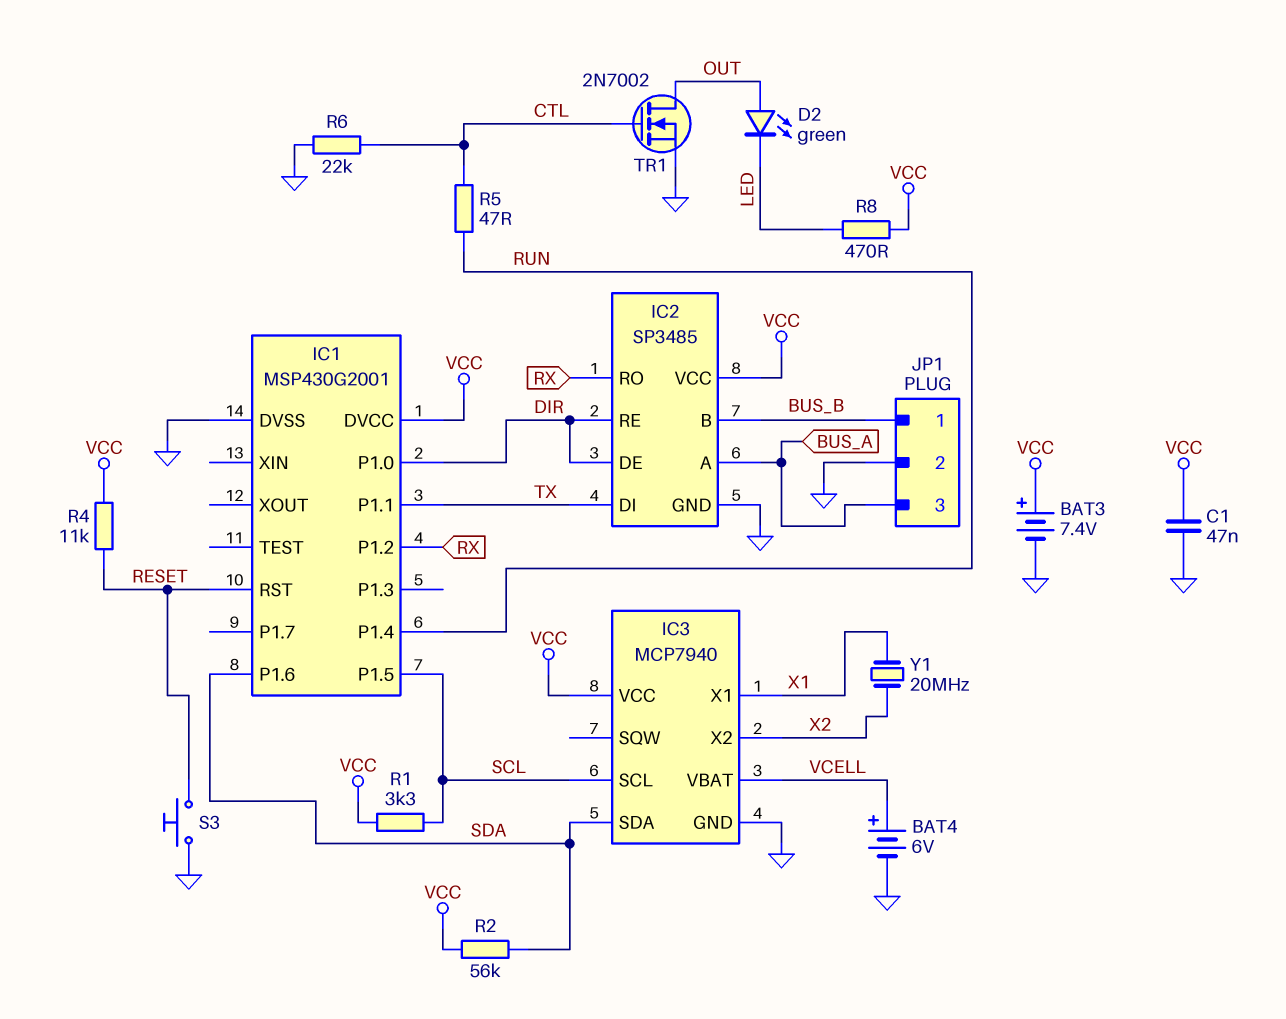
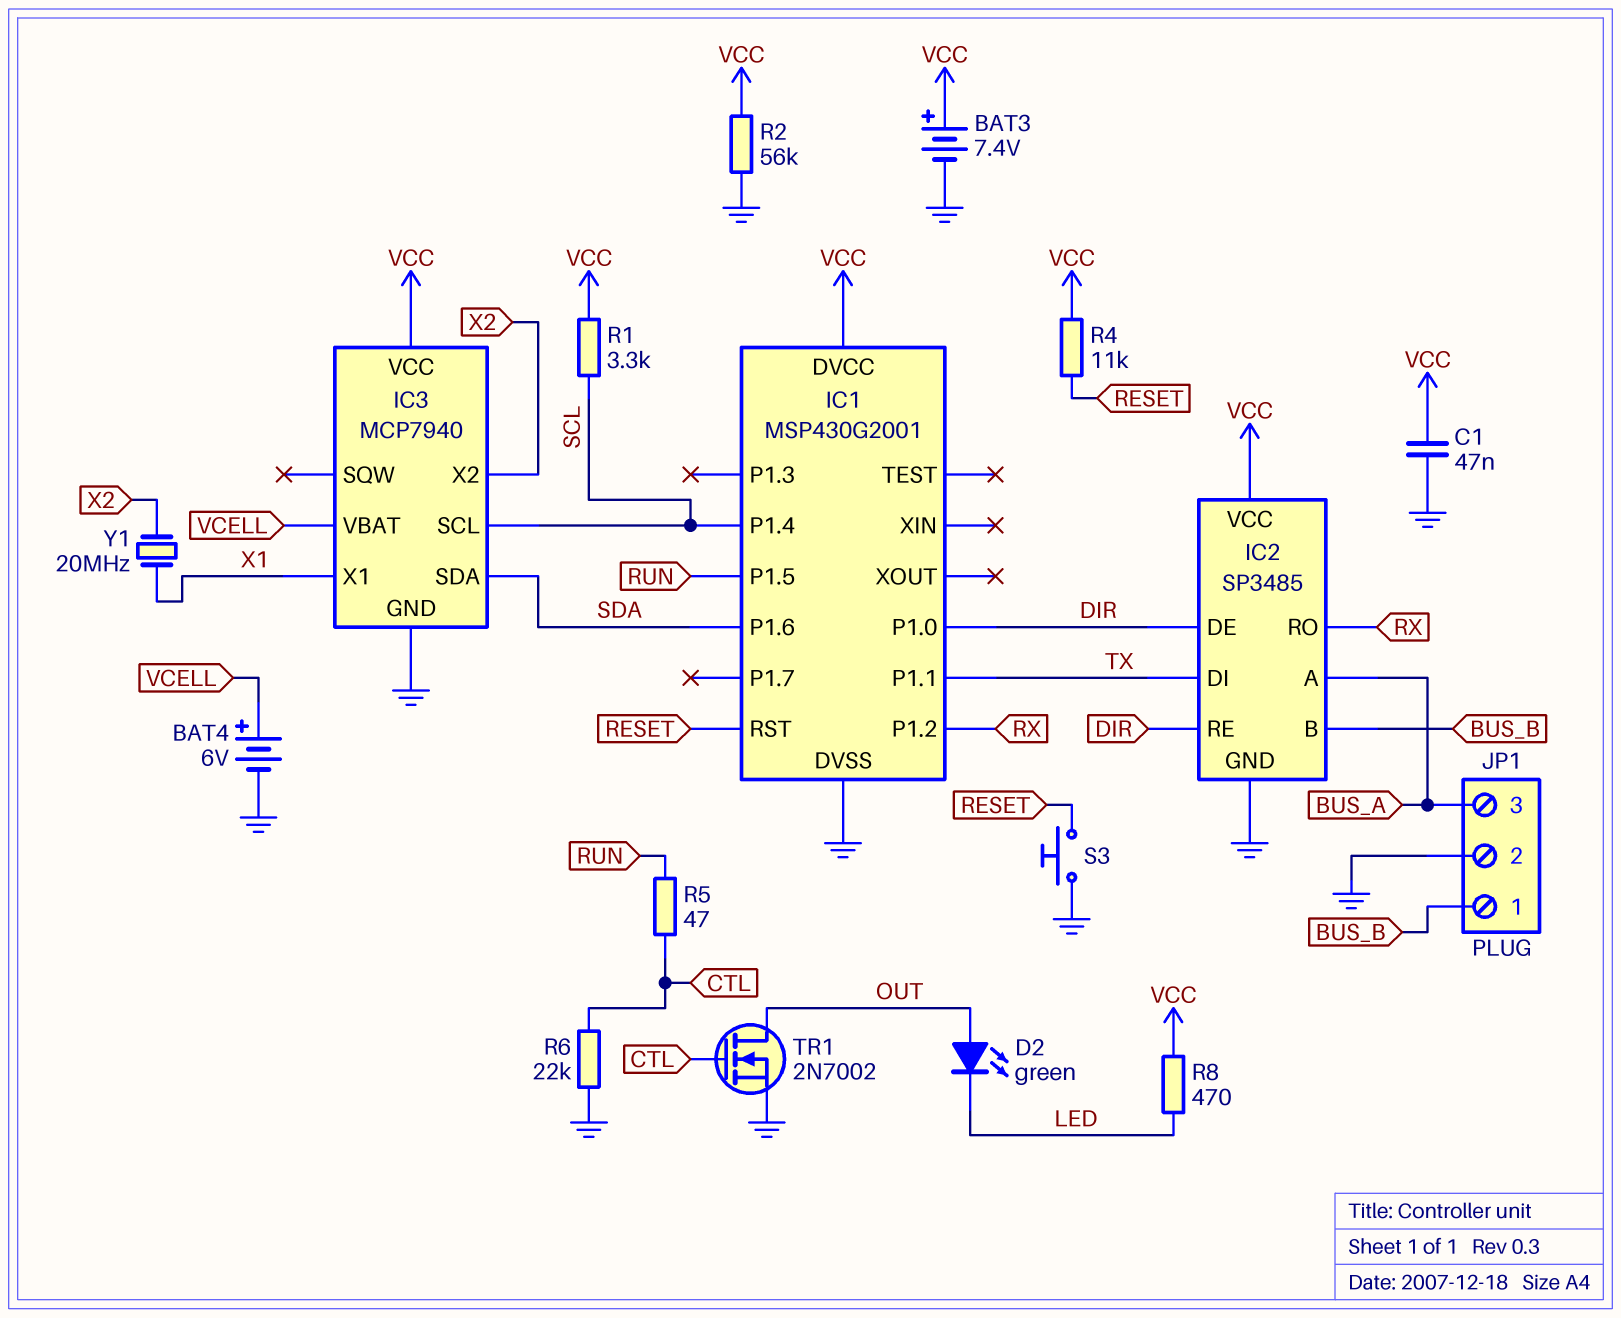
IC1 pin P1.4: RUN -> SCL
IC1 pin P1.5: SCL -> RUN
R2: 56k (SDA, VCC) -> 56k (GND, VCC)

